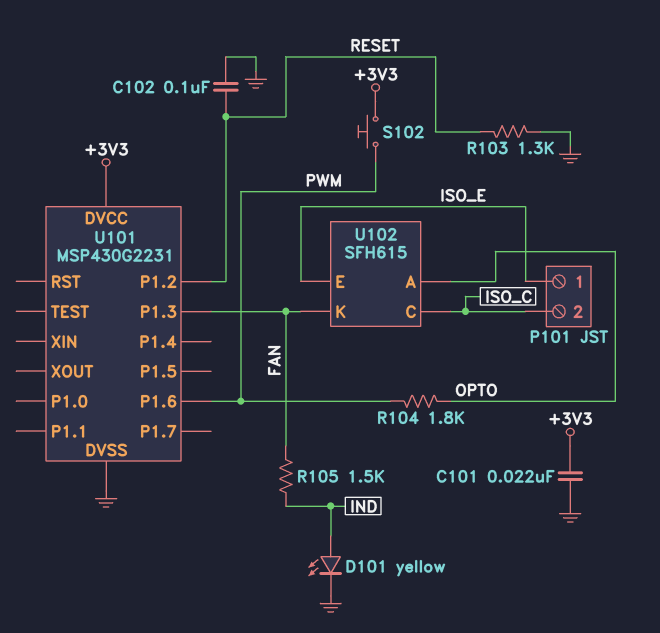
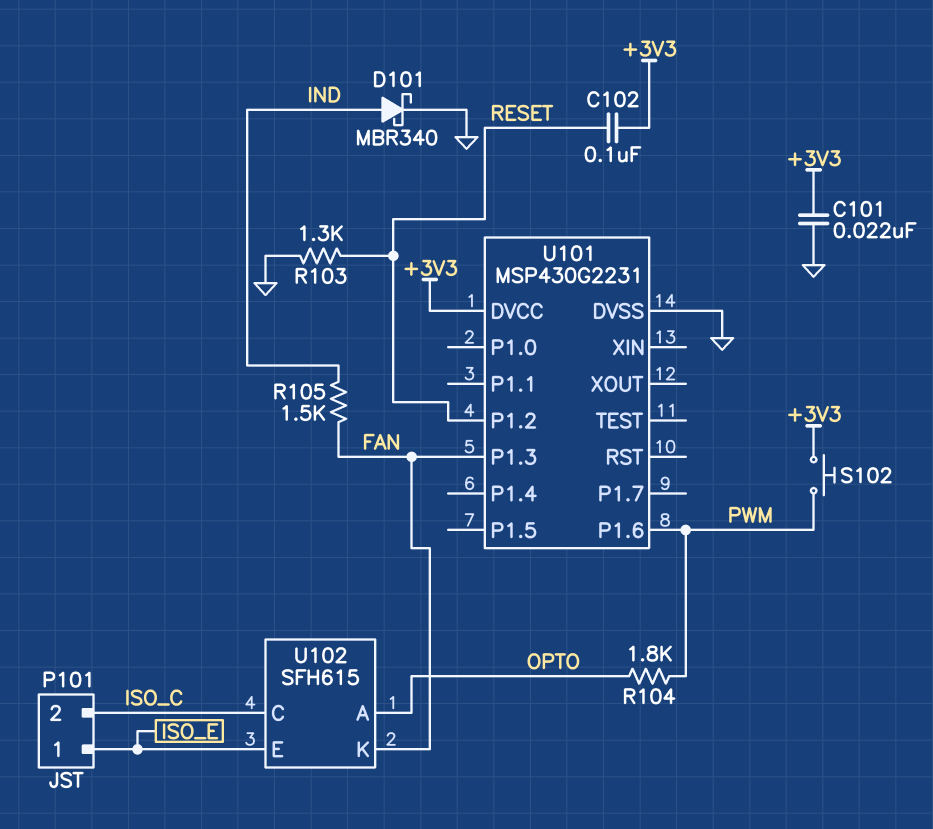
C102: 100nF (GND, RESET) -> 100nF (+3V3, RESET)
D101: LED yellow (A IND, K GND) -> schottky MBR340 (A IND, K GND)

